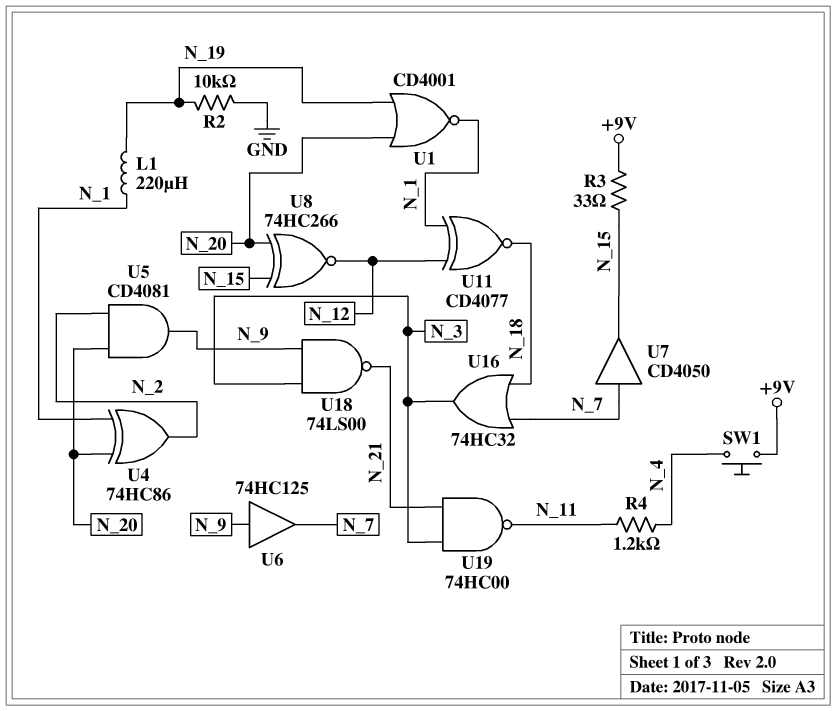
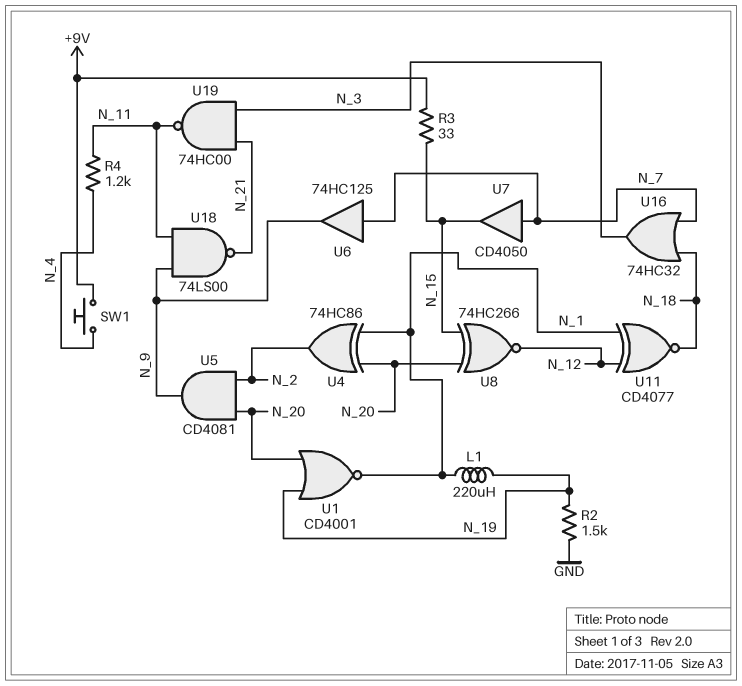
R2: 10k (GND, N_19) -> 1.5k (GND, N_19)
U6: buffer 74HC125 (in N_9, out N_7) -> buffer 74HC125 (in N_7, out N_9)
U18: NAND 74LS00 (in N_3, in N_9, out N_21) -> NAND 74LS00 (in N_9, in N_11, out N_21)

